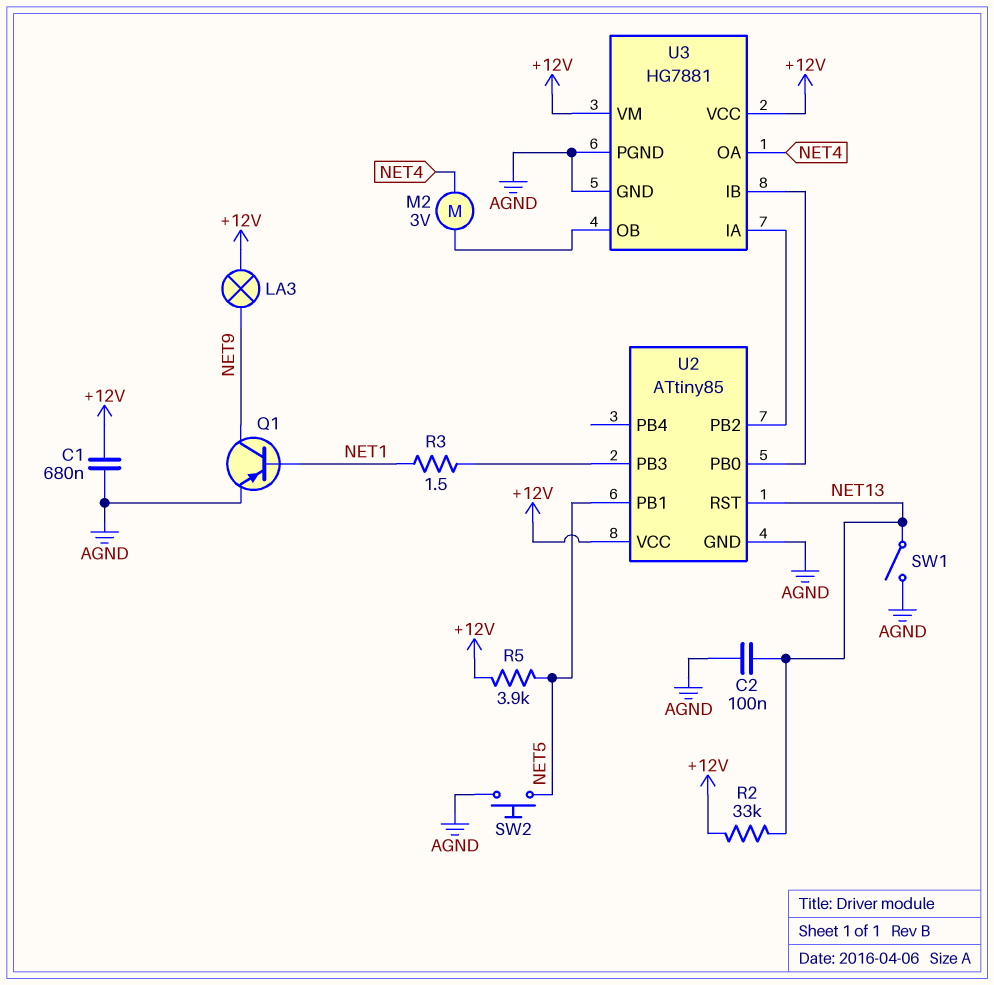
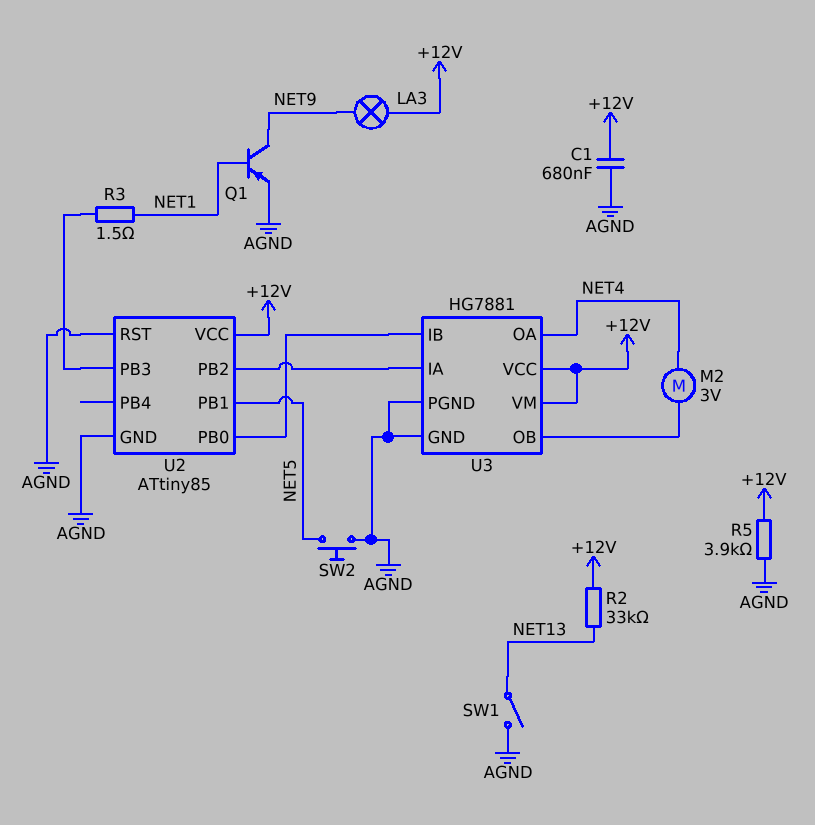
C2: 100nF (AGND, NET13) -> none
R5: 3.9k (+12V, NET5) -> 3.9k (+12V, AGND)
U2 pin RST: NET13 -> AGND

